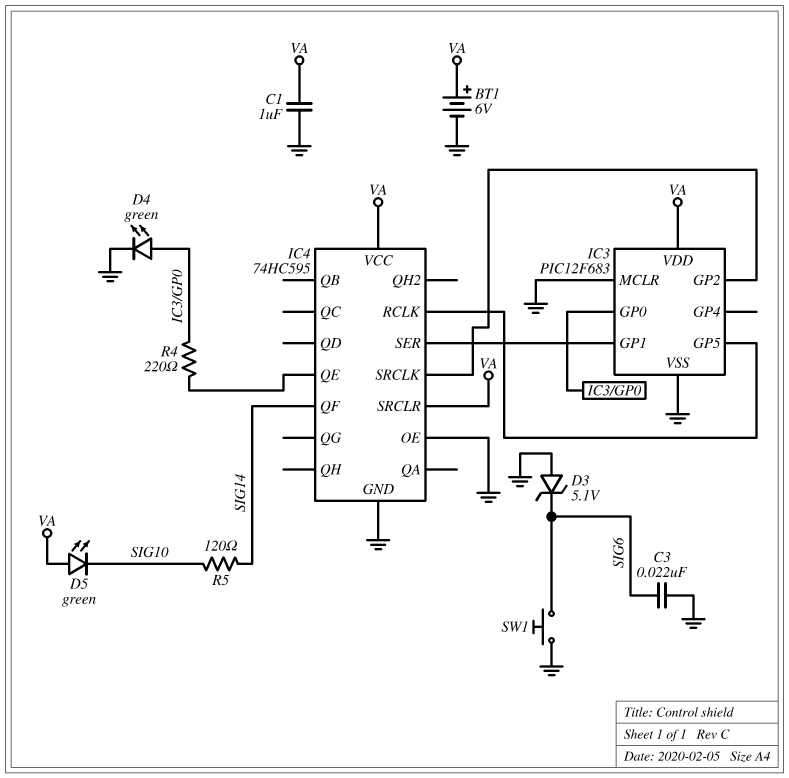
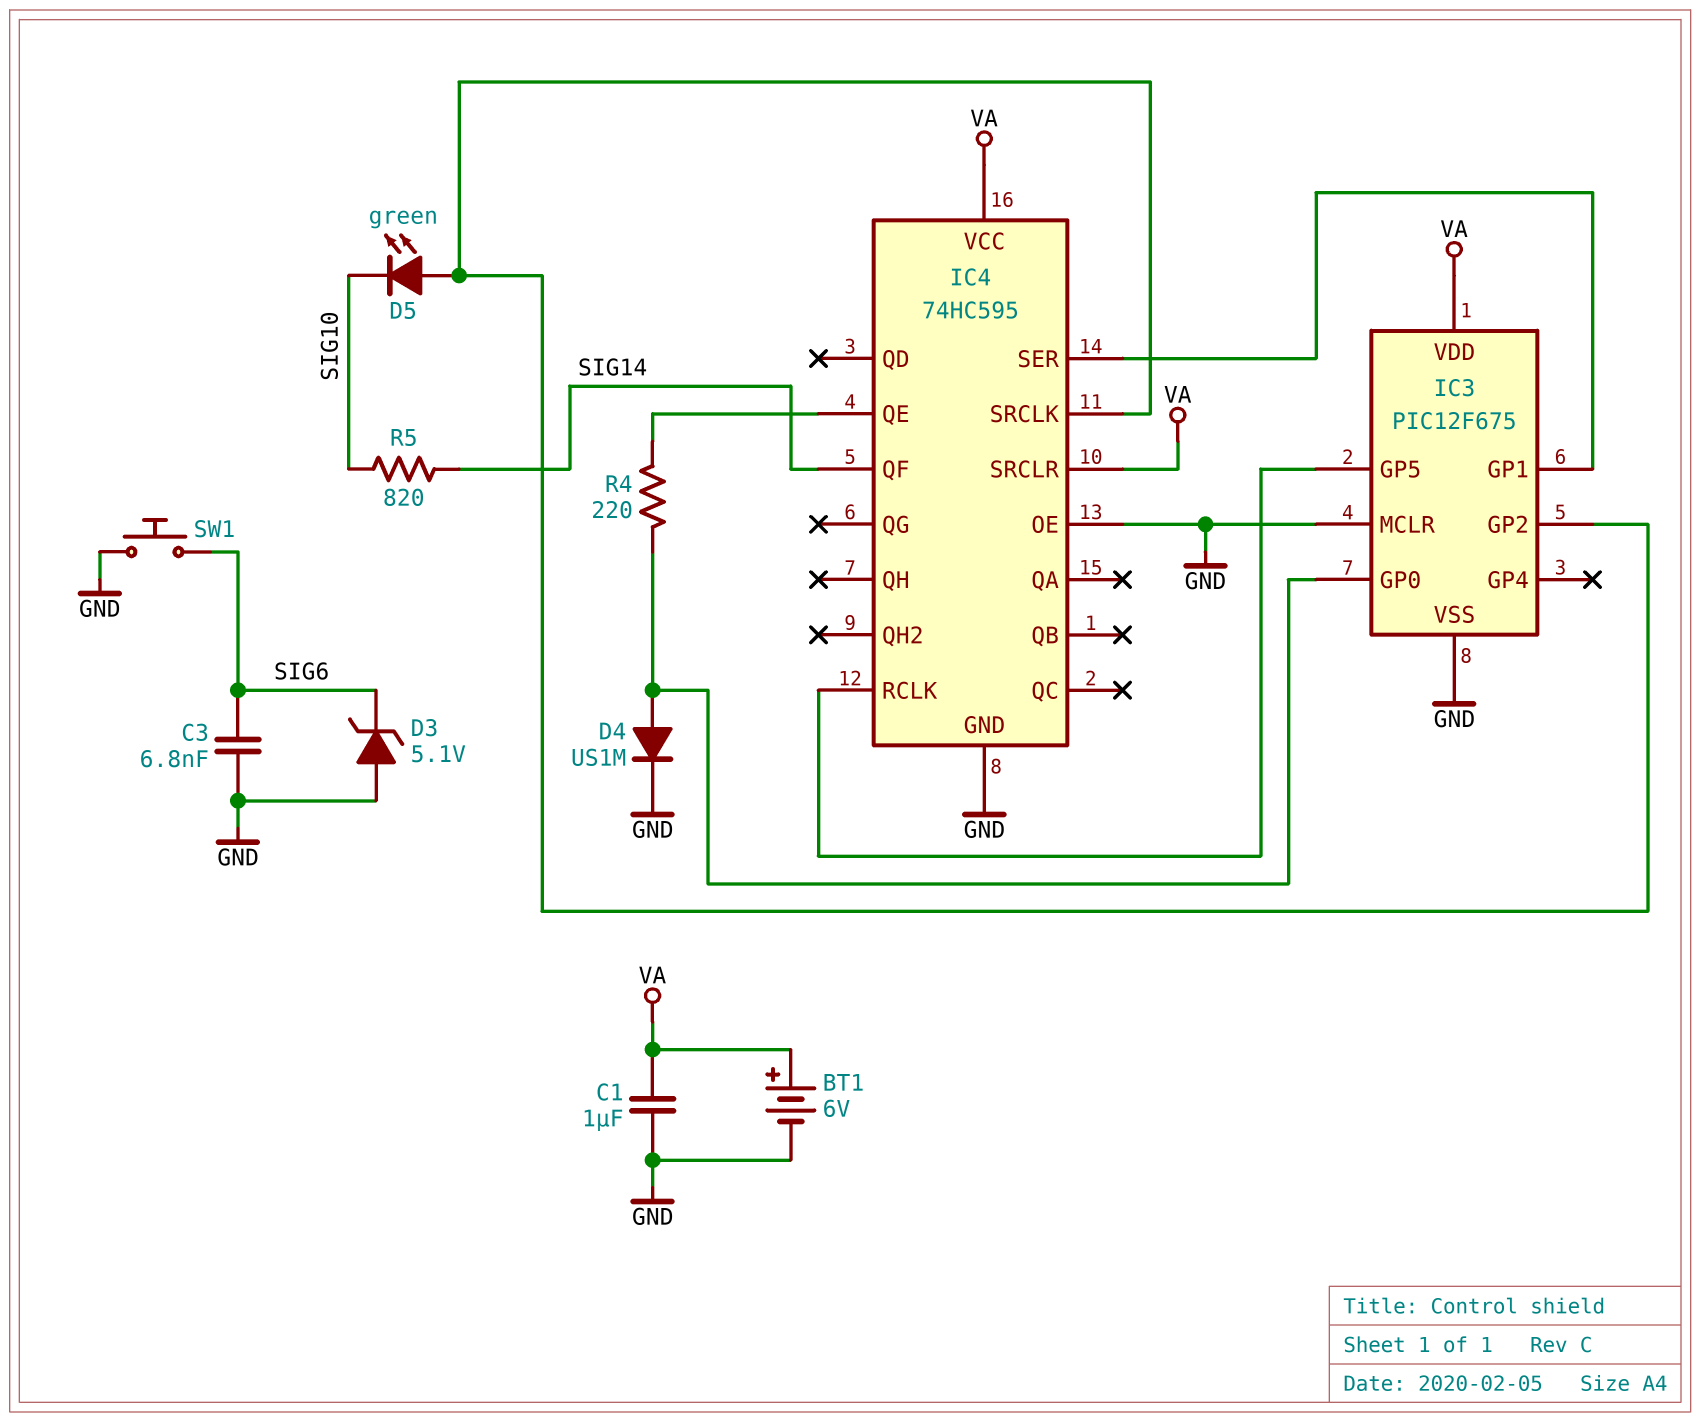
C3: 22nF (GND, SIG6) -> 6.8nF (GND, SIG6)
D4: LED green (A IC3/GP0, K GND) -> diode US1M (A IC3/GP0, K GND)
D5: LED green (A VA, K SIG10) -> LED green (A IC3/GP2, K SIG10)
IC3: PIC12F683 -> PIC12F675
R5: 120 (SIG10, SIG14) -> 820 (SIG10, SIG14)

